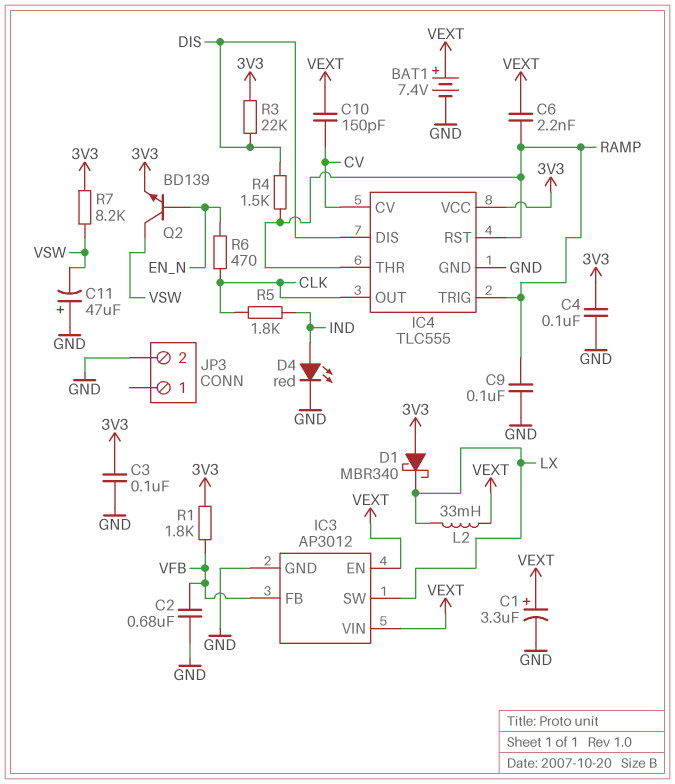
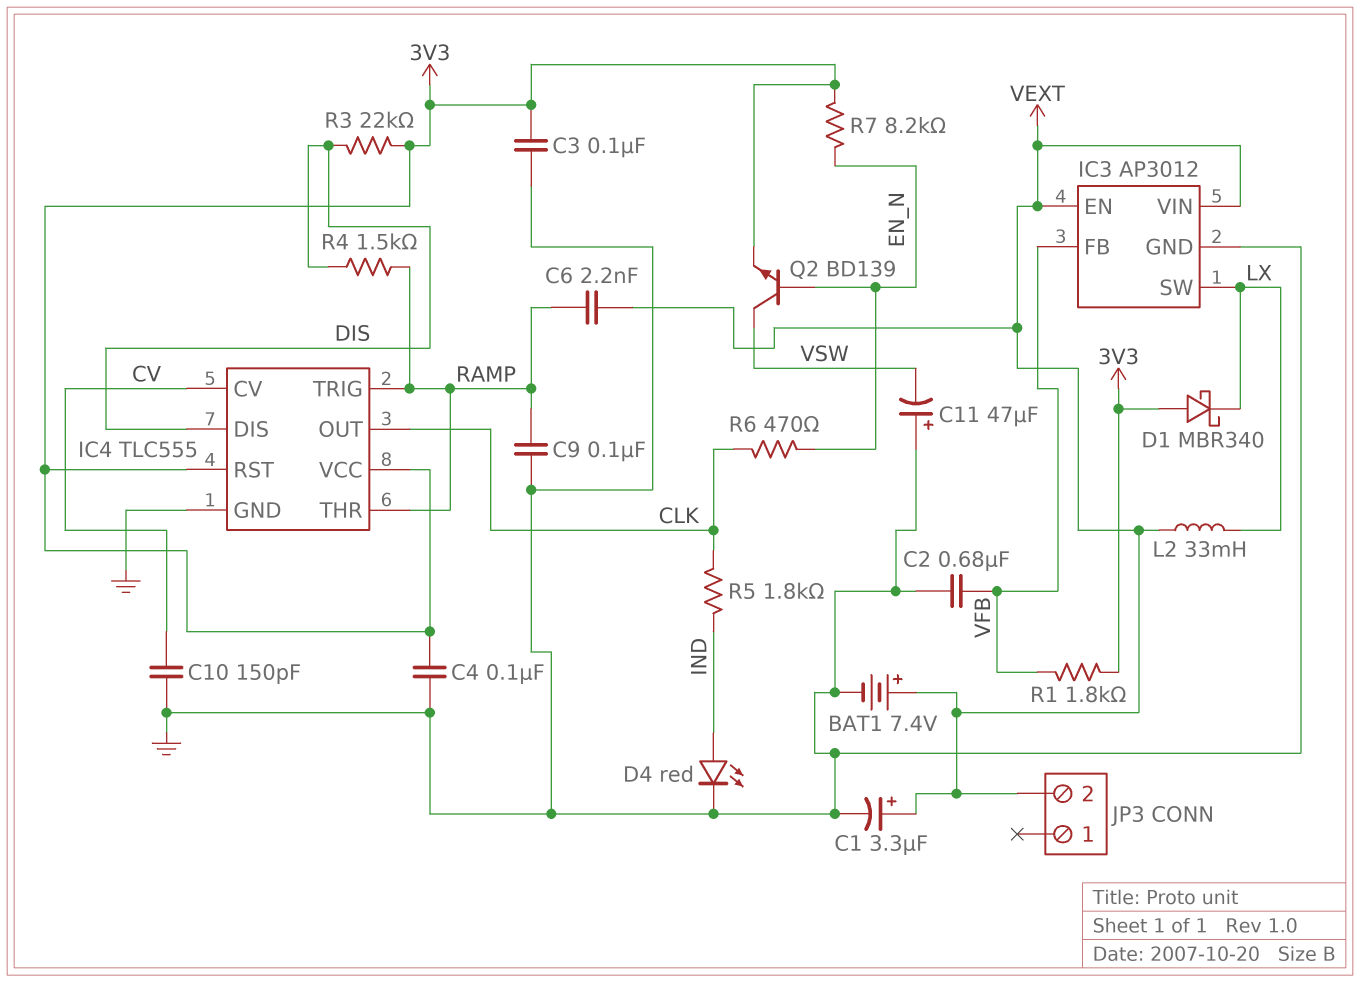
C10: 150pF (CV, VEXT) -> 150pF (CV, GND)
IC4 pin RST: RAMP -> 3V3
JP3 pin 2: GND -> VEXT
R7: 8.2k (3V3, VSW) -> 8.2k (3V3, EN_N)

